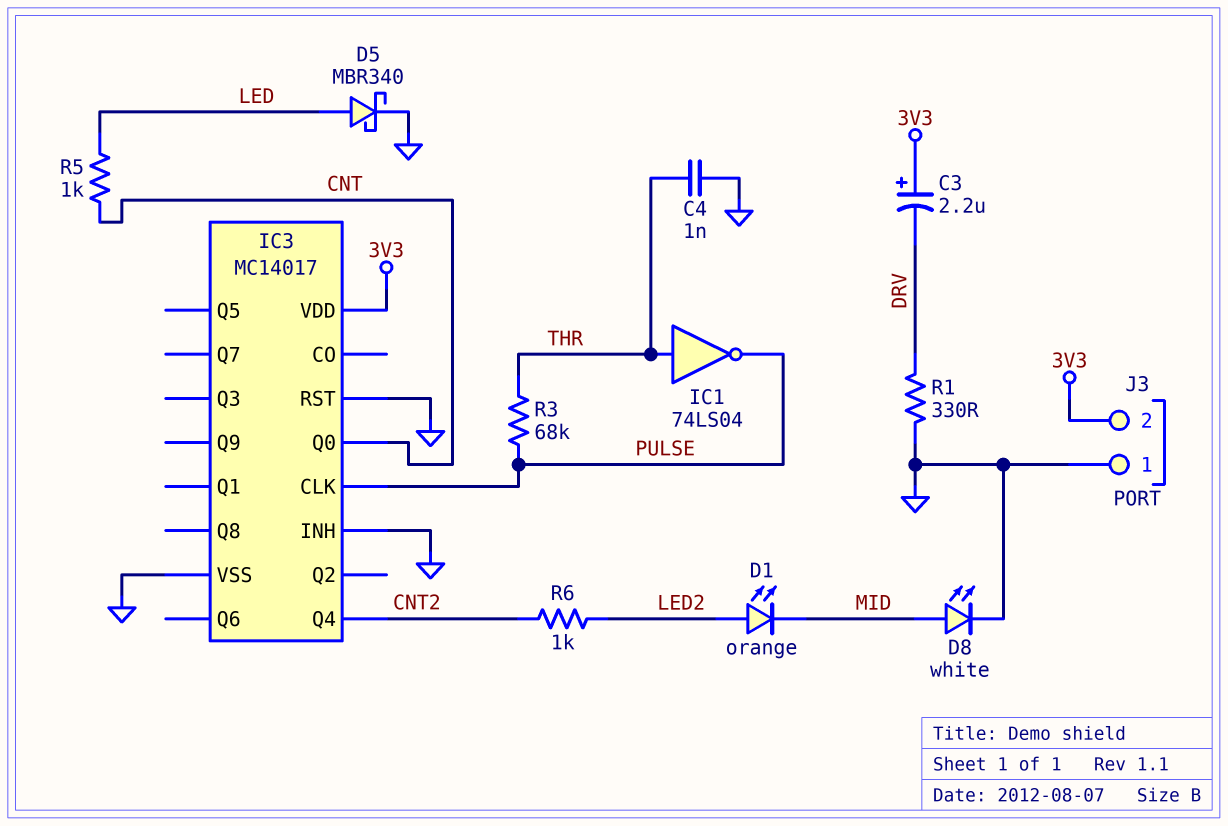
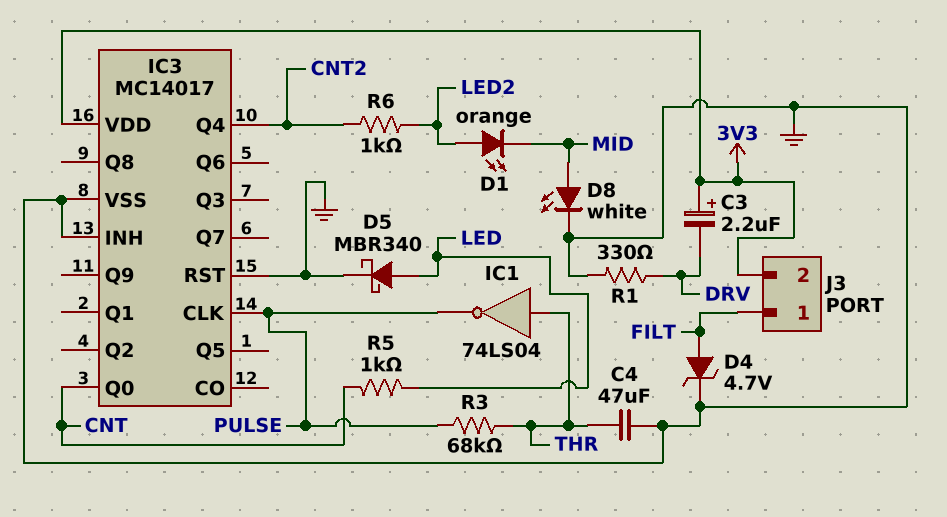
C4: 1nF (GND, THR) -> 47uF (GND, THR)
D4: none -> zener 4.7V (A FILT, K GND)
J3 pin 1: GND -> FILT

